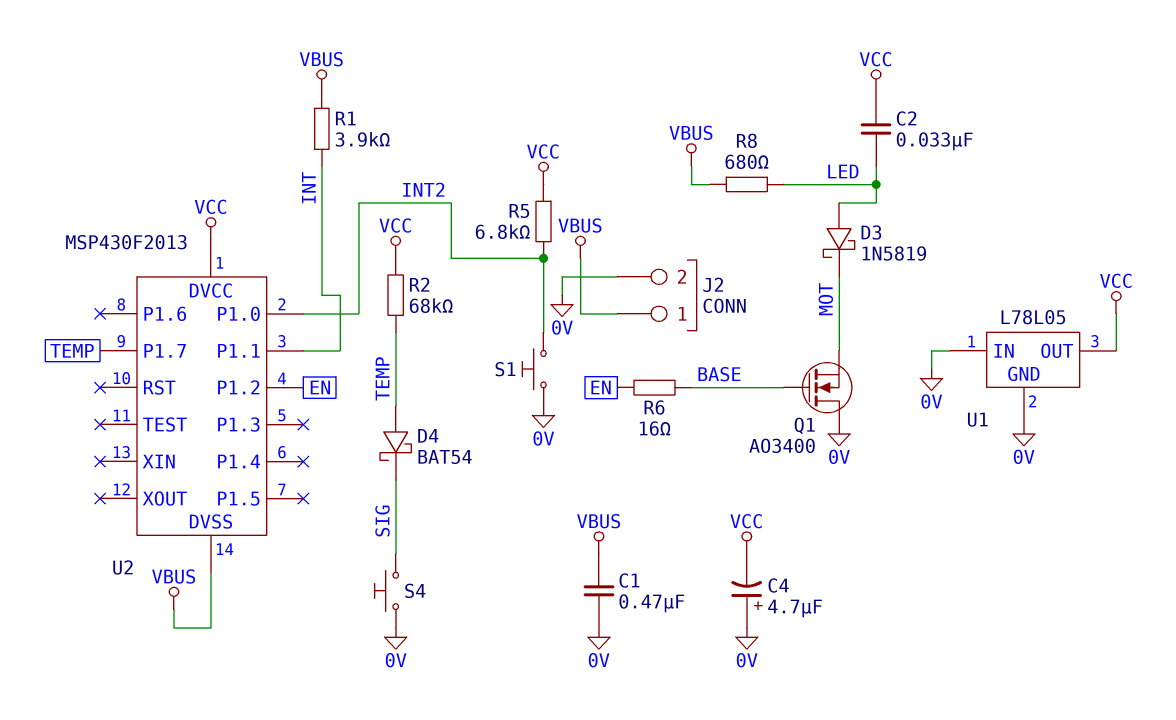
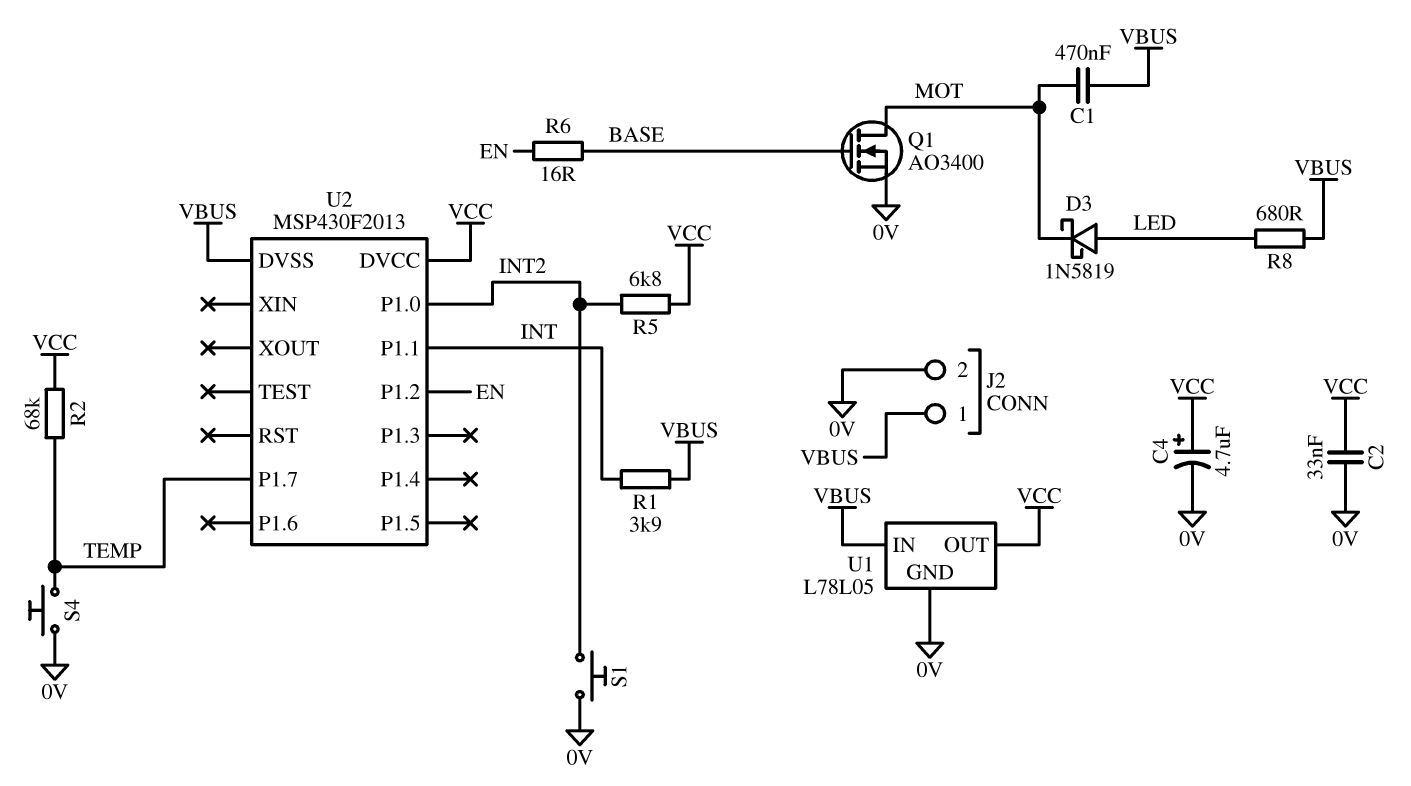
C1: 470nF (0V, VBUS) -> 470nF (MOT, VBUS)
C2: 33nF (LED, VCC) -> 33nF (0V, VCC)
C4: 4.7uF (plus 0V, minus VCC) -> 4.7uF (plus VCC, minus 0V)
D4: schottky BAT54 (A TEMP, K SIG) -> none
Q1: NMOS AO3400 (G BASE, D 0V, S MOT) -> NMOS AO3400 (G BASE, D MOT, S 0V)
S4: button (0V, SIG) -> button (0V, TEMP)
U1 pin IN: 0V -> VBUS

